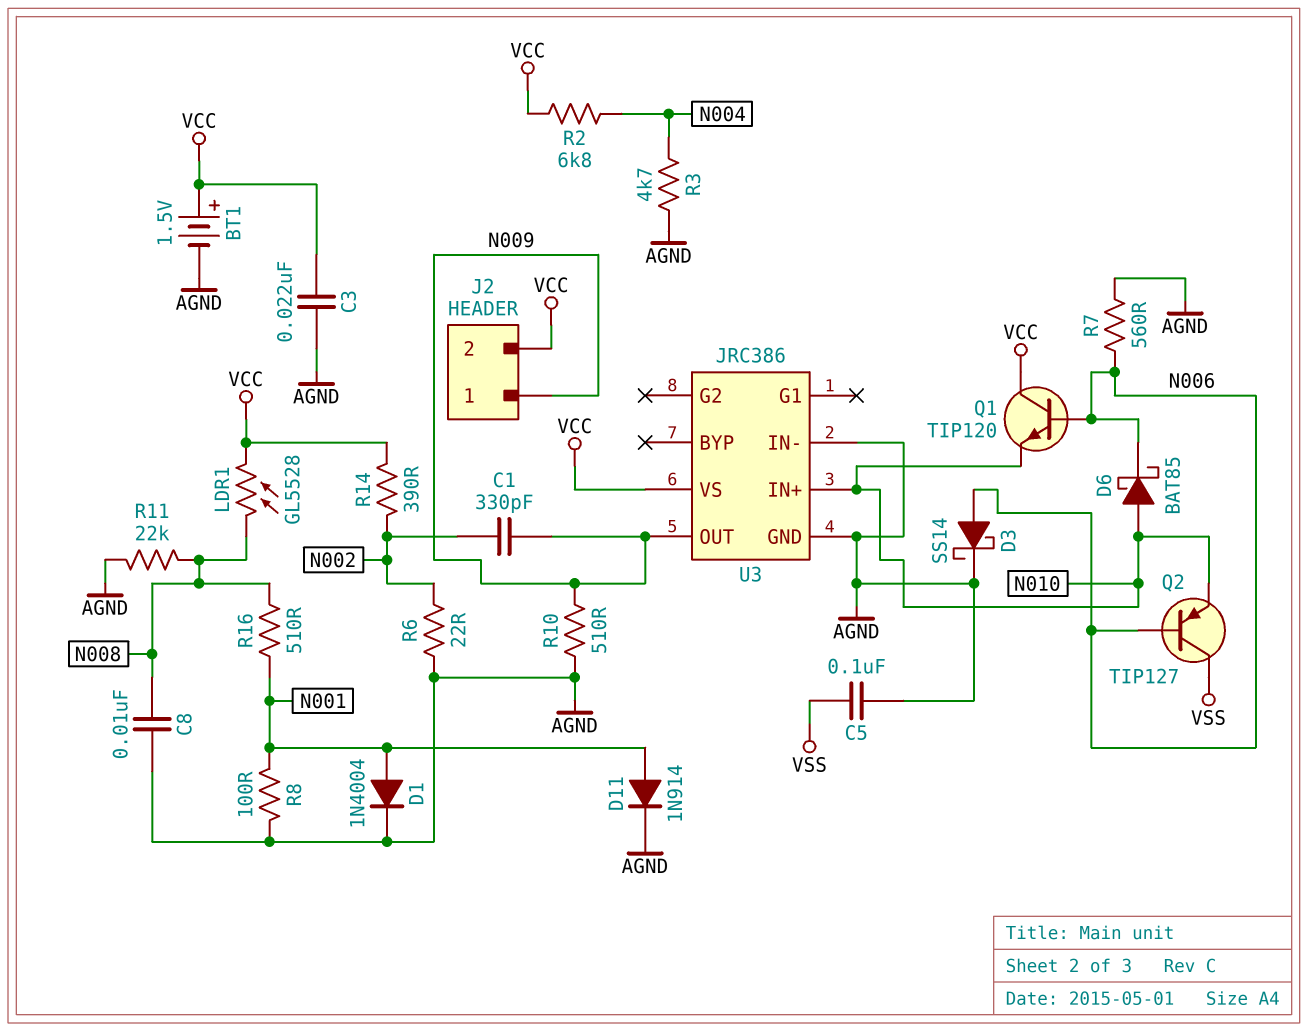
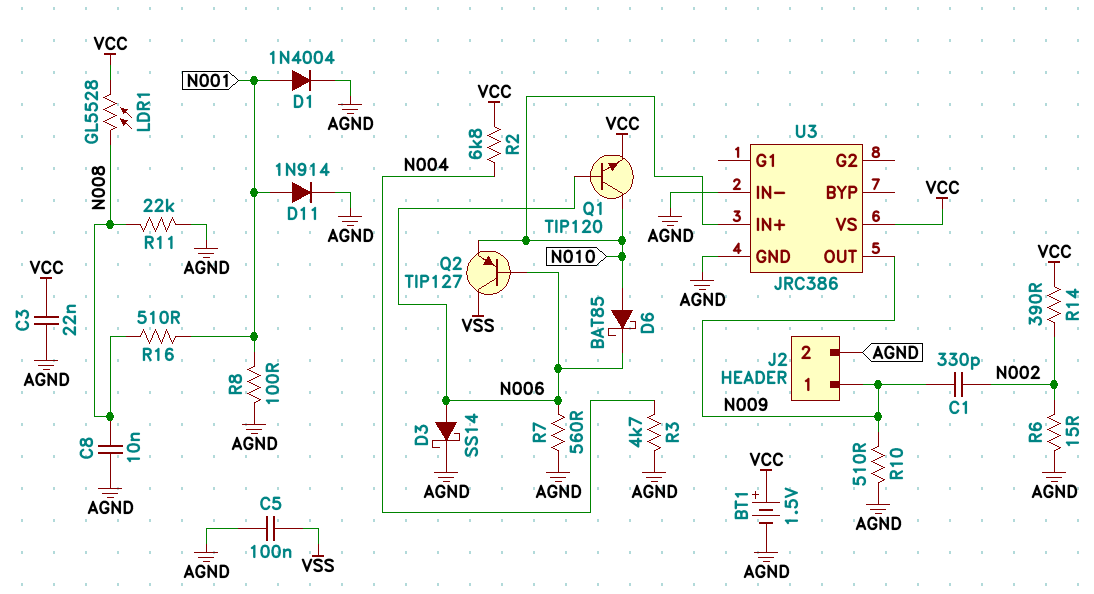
J2 pin 2: VCC -> AGND
Q1: NPN TIP120 (B N006, C VCC, E N010) -> NPN TIP120 (B N006, C N010, E VCC)
R6: 22 (AGND, N002) -> 15 (AGND, N002)

